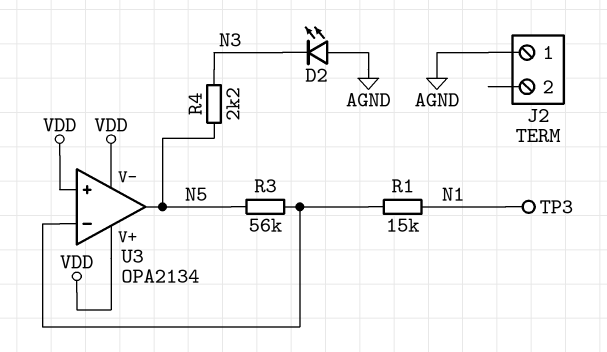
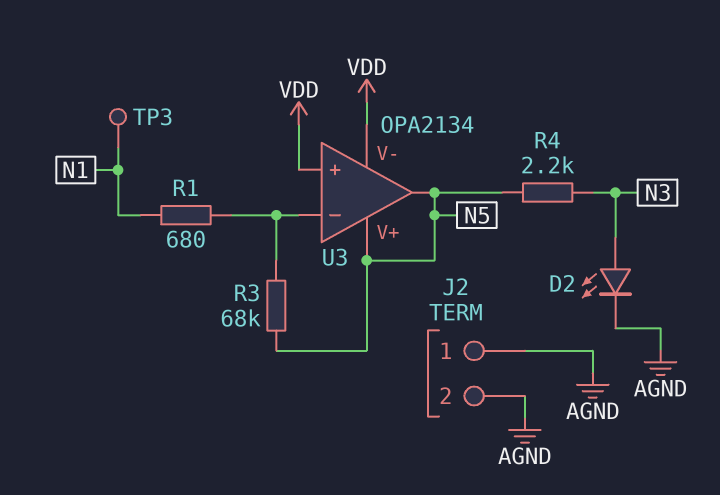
D2: LED (A AGND, K N3) -> LED (A N3, K AGND)
J2 pin 2: none -> AGND
R1: 15k (N1, U3/in-) -> 680 (N1, U3/in-)
R3: 56k (N5, U3/in-) -> 68k (N5, U3/in-)
U3 pin V+: VDD -> N5

